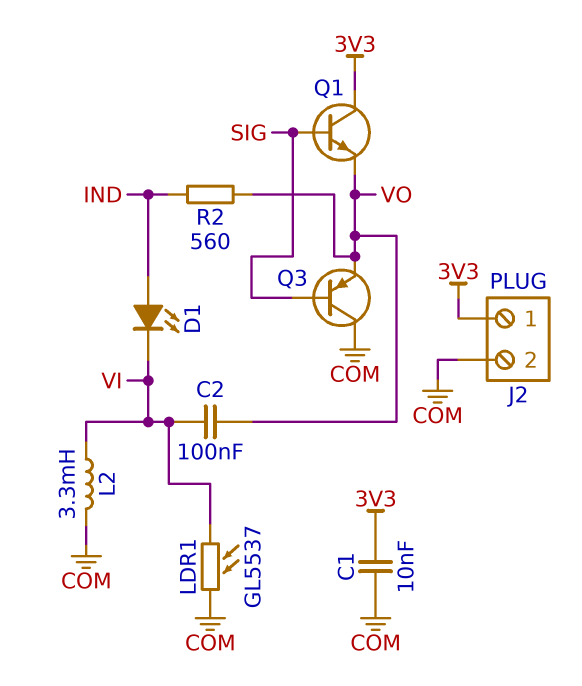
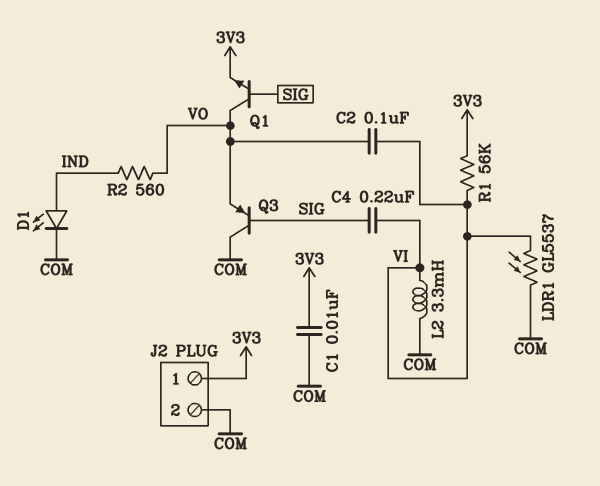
C4: none -> 220nF (SIG, VI)
D1: LED (A IND, K VI) -> LED (A IND, K COM)
Q1: NPN (B SIG, C 3V3, E VO) -> NPN (B SIG, C VO, E 3V3)
R1: none -> 56k (3V3, VI)

